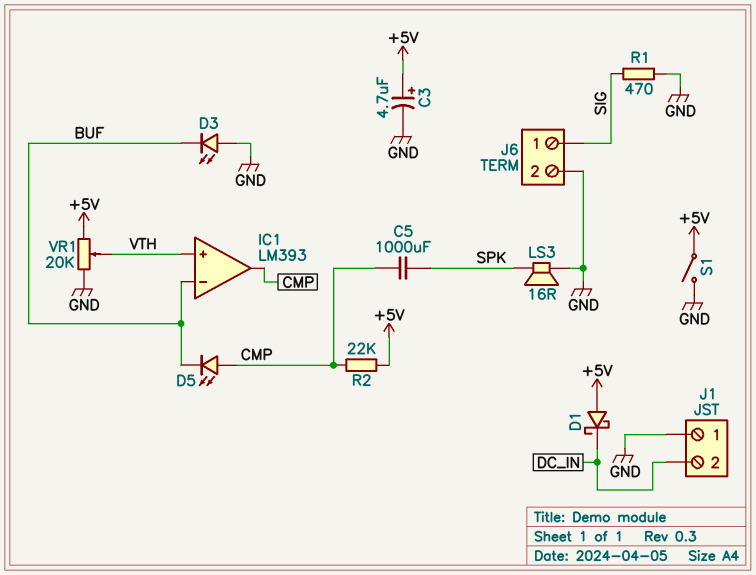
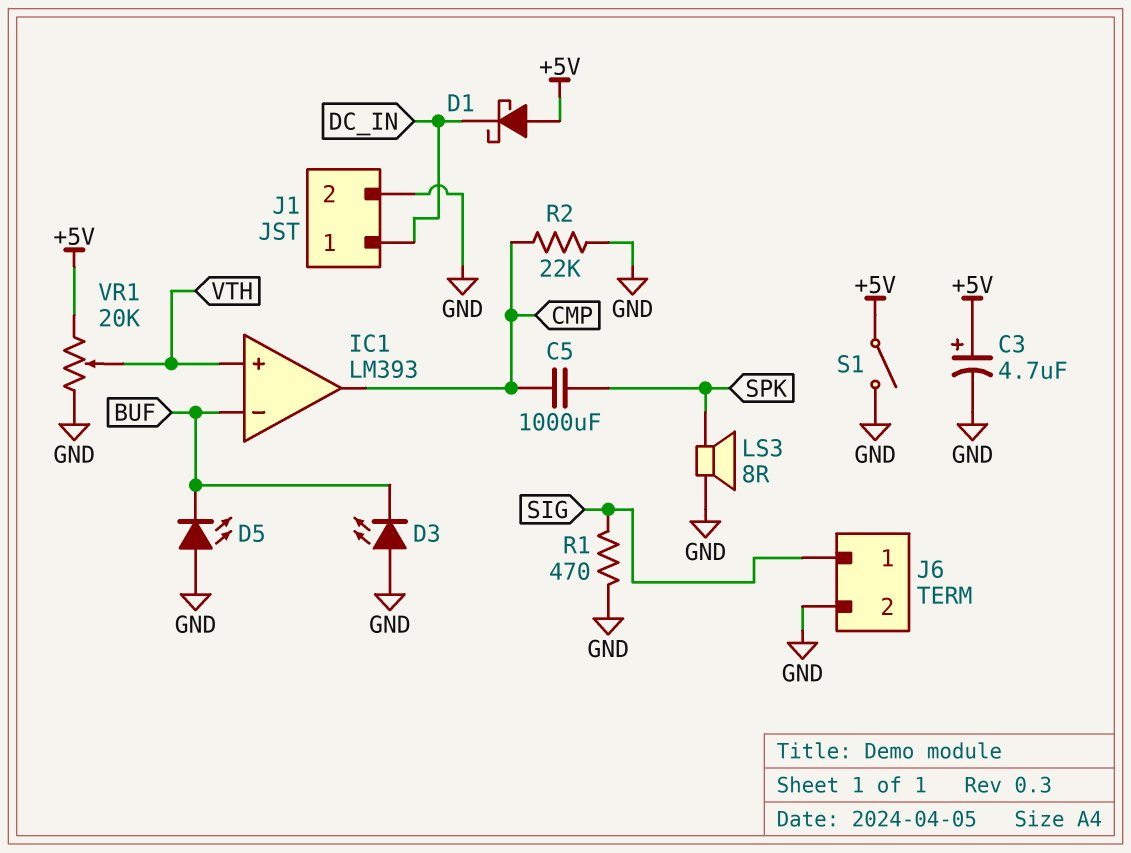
D5: LED (A CMP, K BUF) -> LED (A GND, K BUF)
J1 pin 1: GND -> DC_IN
J1 pin 2: DC_IN -> GND
LS3: speaker 16R (GND, SPK) -> speaker 8R (GND, SPK)
R2: 22k (+5V, CMP) -> 22k (CMP, GND)

